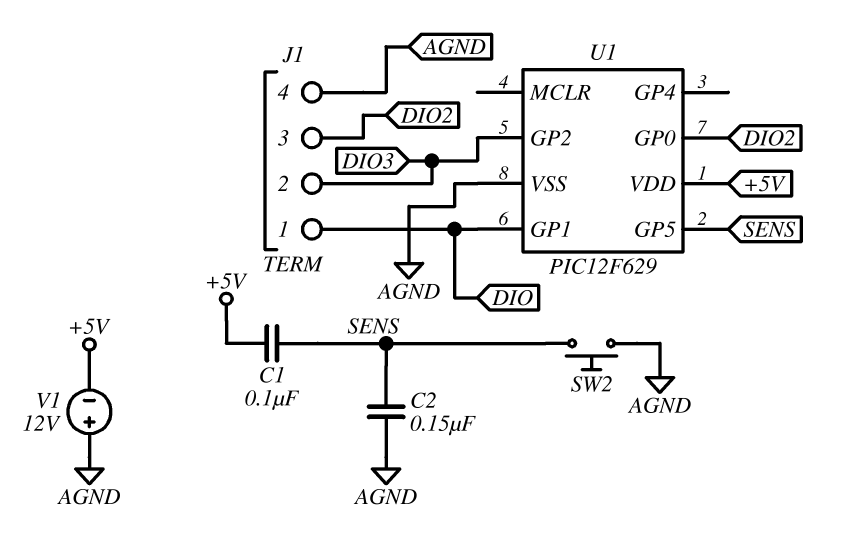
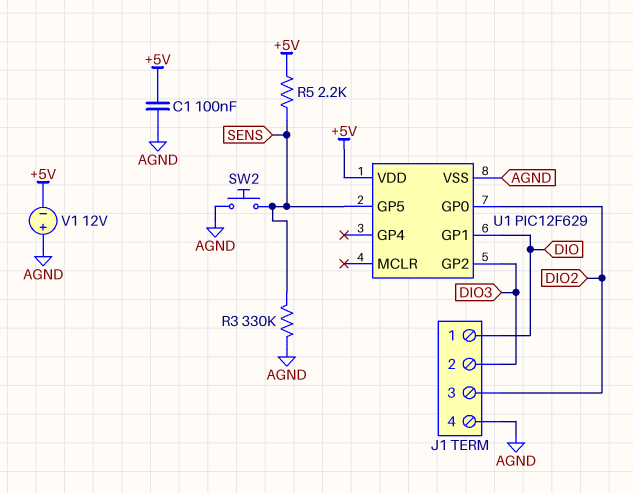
C1: 100nF (+5V, SENS) -> 100nF (+5V, AGND)
C2: 150nF (AGND, SENS) -> none
R3: none -> 330k (AGND, SENS)
R5: none -> 2.2k (+5V, SENS)

